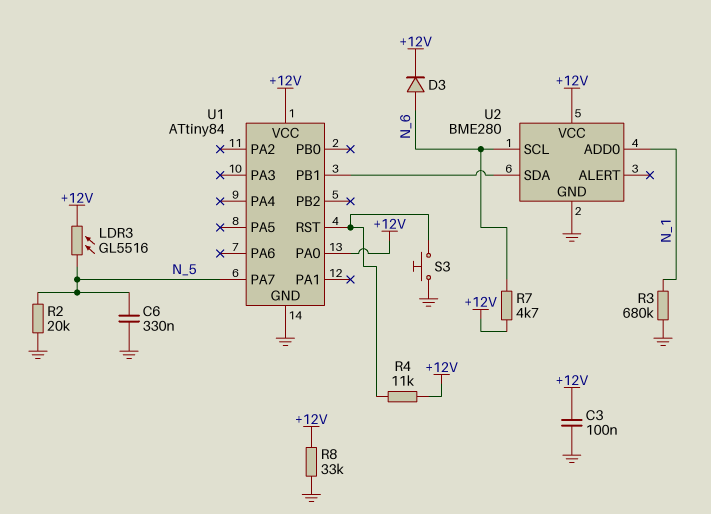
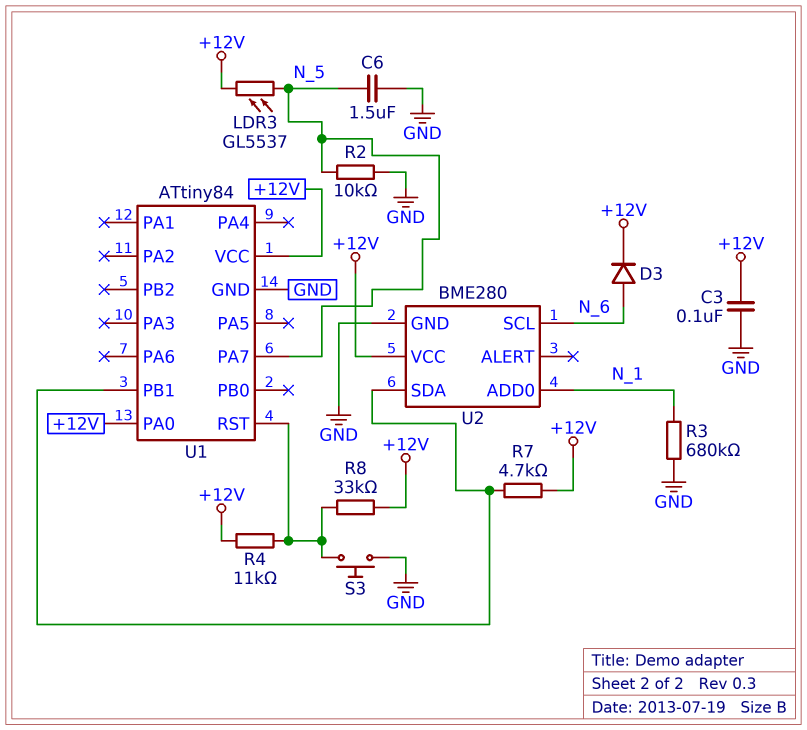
C6: 330nF (GND, N_5) -> 1.5uF (GND, N_5)
LDR3: GL5516 (+12V, N_5) -> GL5537 (+12V, N_5)
R2: 20k (GND, N_5) -> 10k (GND, N_5)
R7: 4.7k (+12V, N_6) -> 4.7k (+12V, U1/PB1)
R8: 33k (+12V, GND) -> 33k (+12V, U1/RST)

